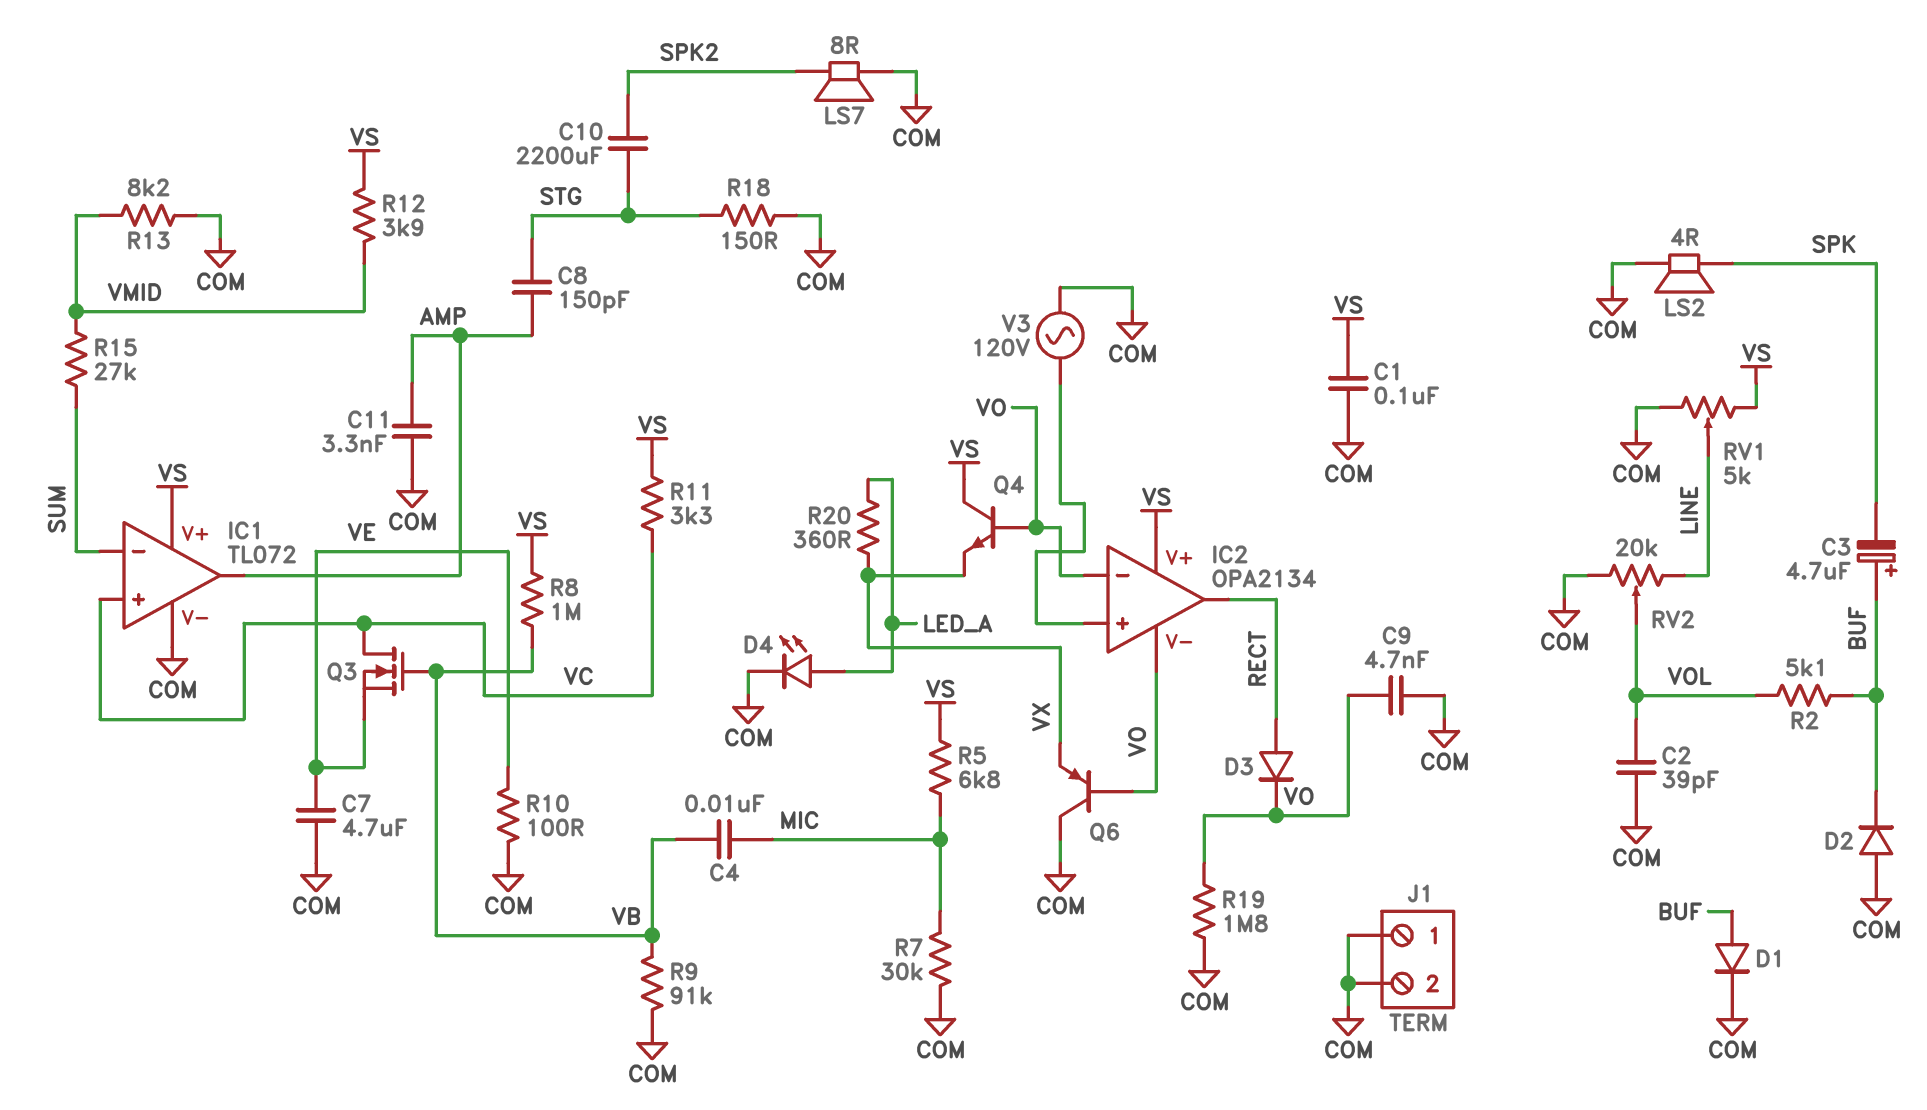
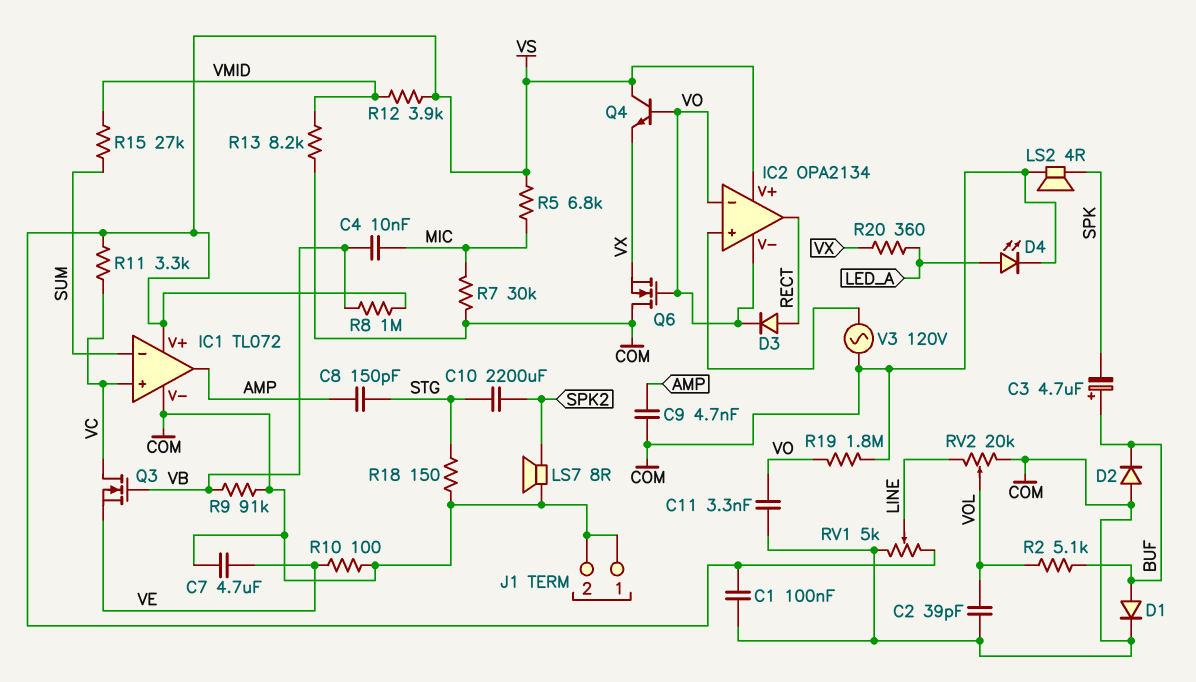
C9: 4.7nF (COM, VO) -> 4.7nF (AMP, COM)
C11: 3.3nF (AMP, COM) -> 3.3nF (COM, VO)
Q6: PNP (B VO, C COM, E VX) -> NMOS (G VO, D COM, S VX)

